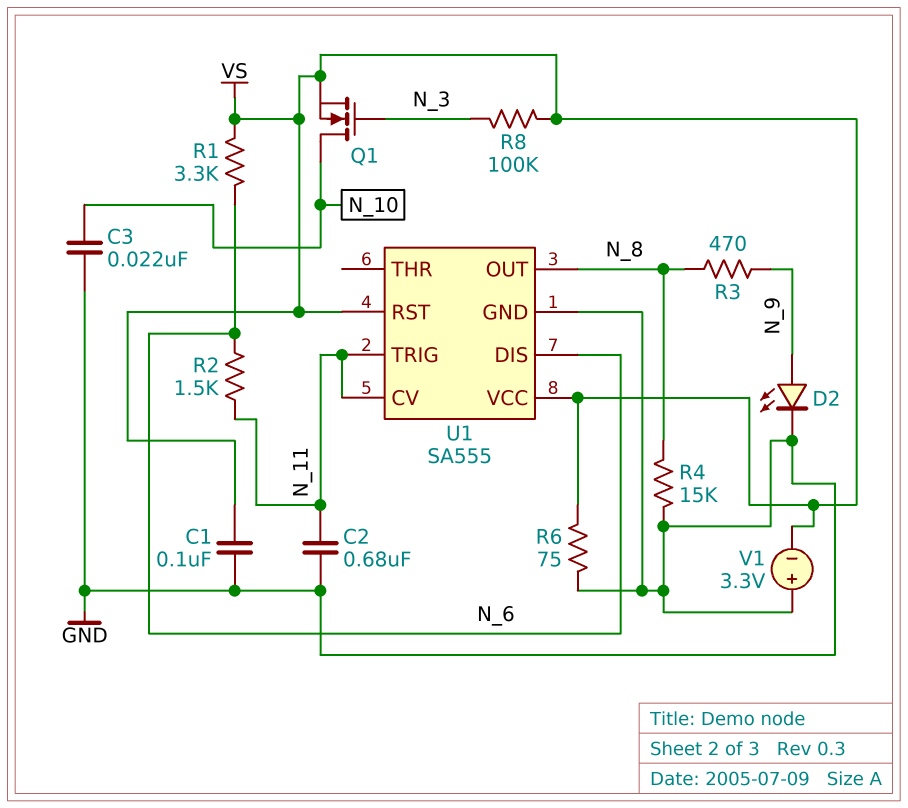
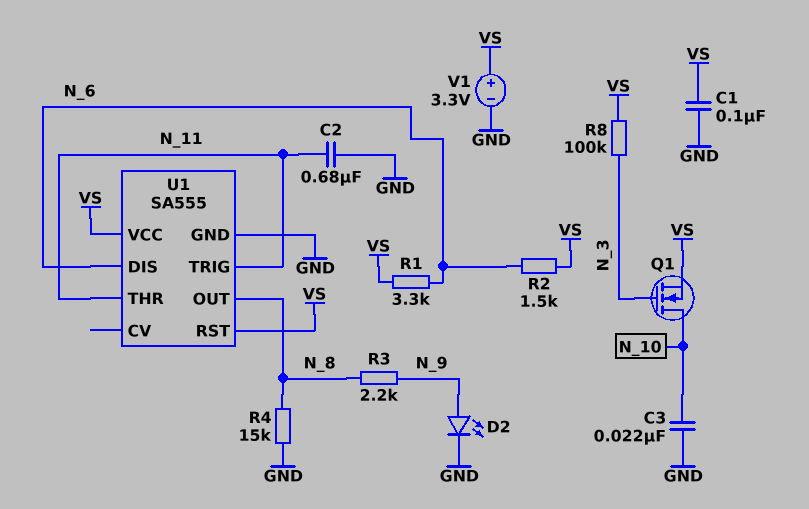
R2: 1.5k (N_6, N_11) -> 1.5k (N_6, VS)
R3: 470 (N_8, N_9) -> 2.2k (N_8, N_9)
R6: 75 (GND, VS) -> none
U1 pin CV: N_11 -> none
U1 pin THR: none -> N_11
V1: 3.3V (plus GND, minus VS) -> 3.3V (plus VS, minus GND)

